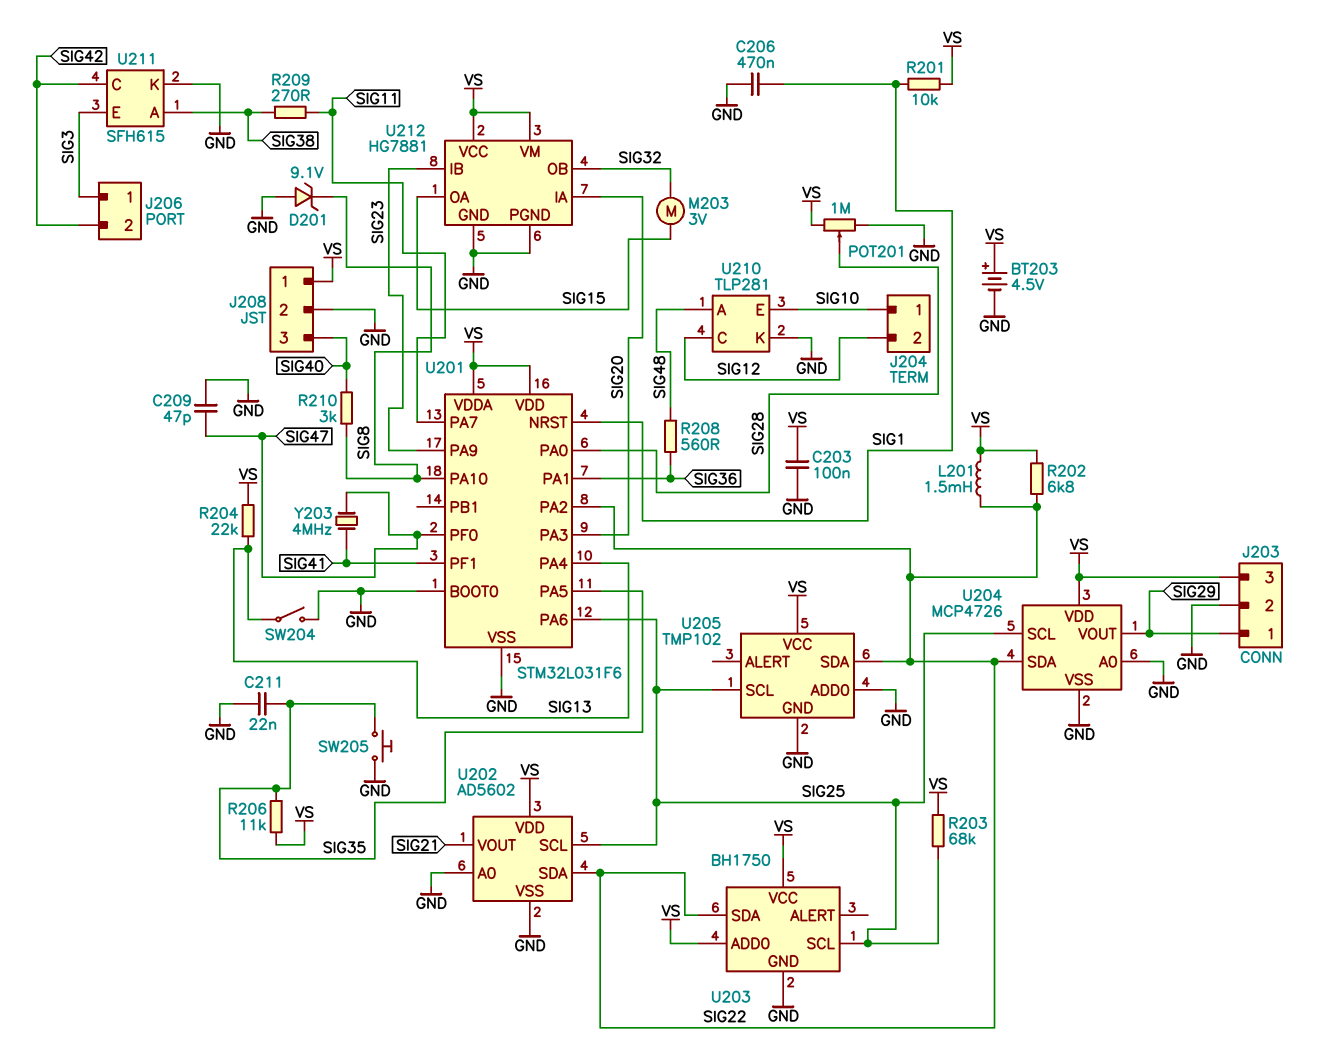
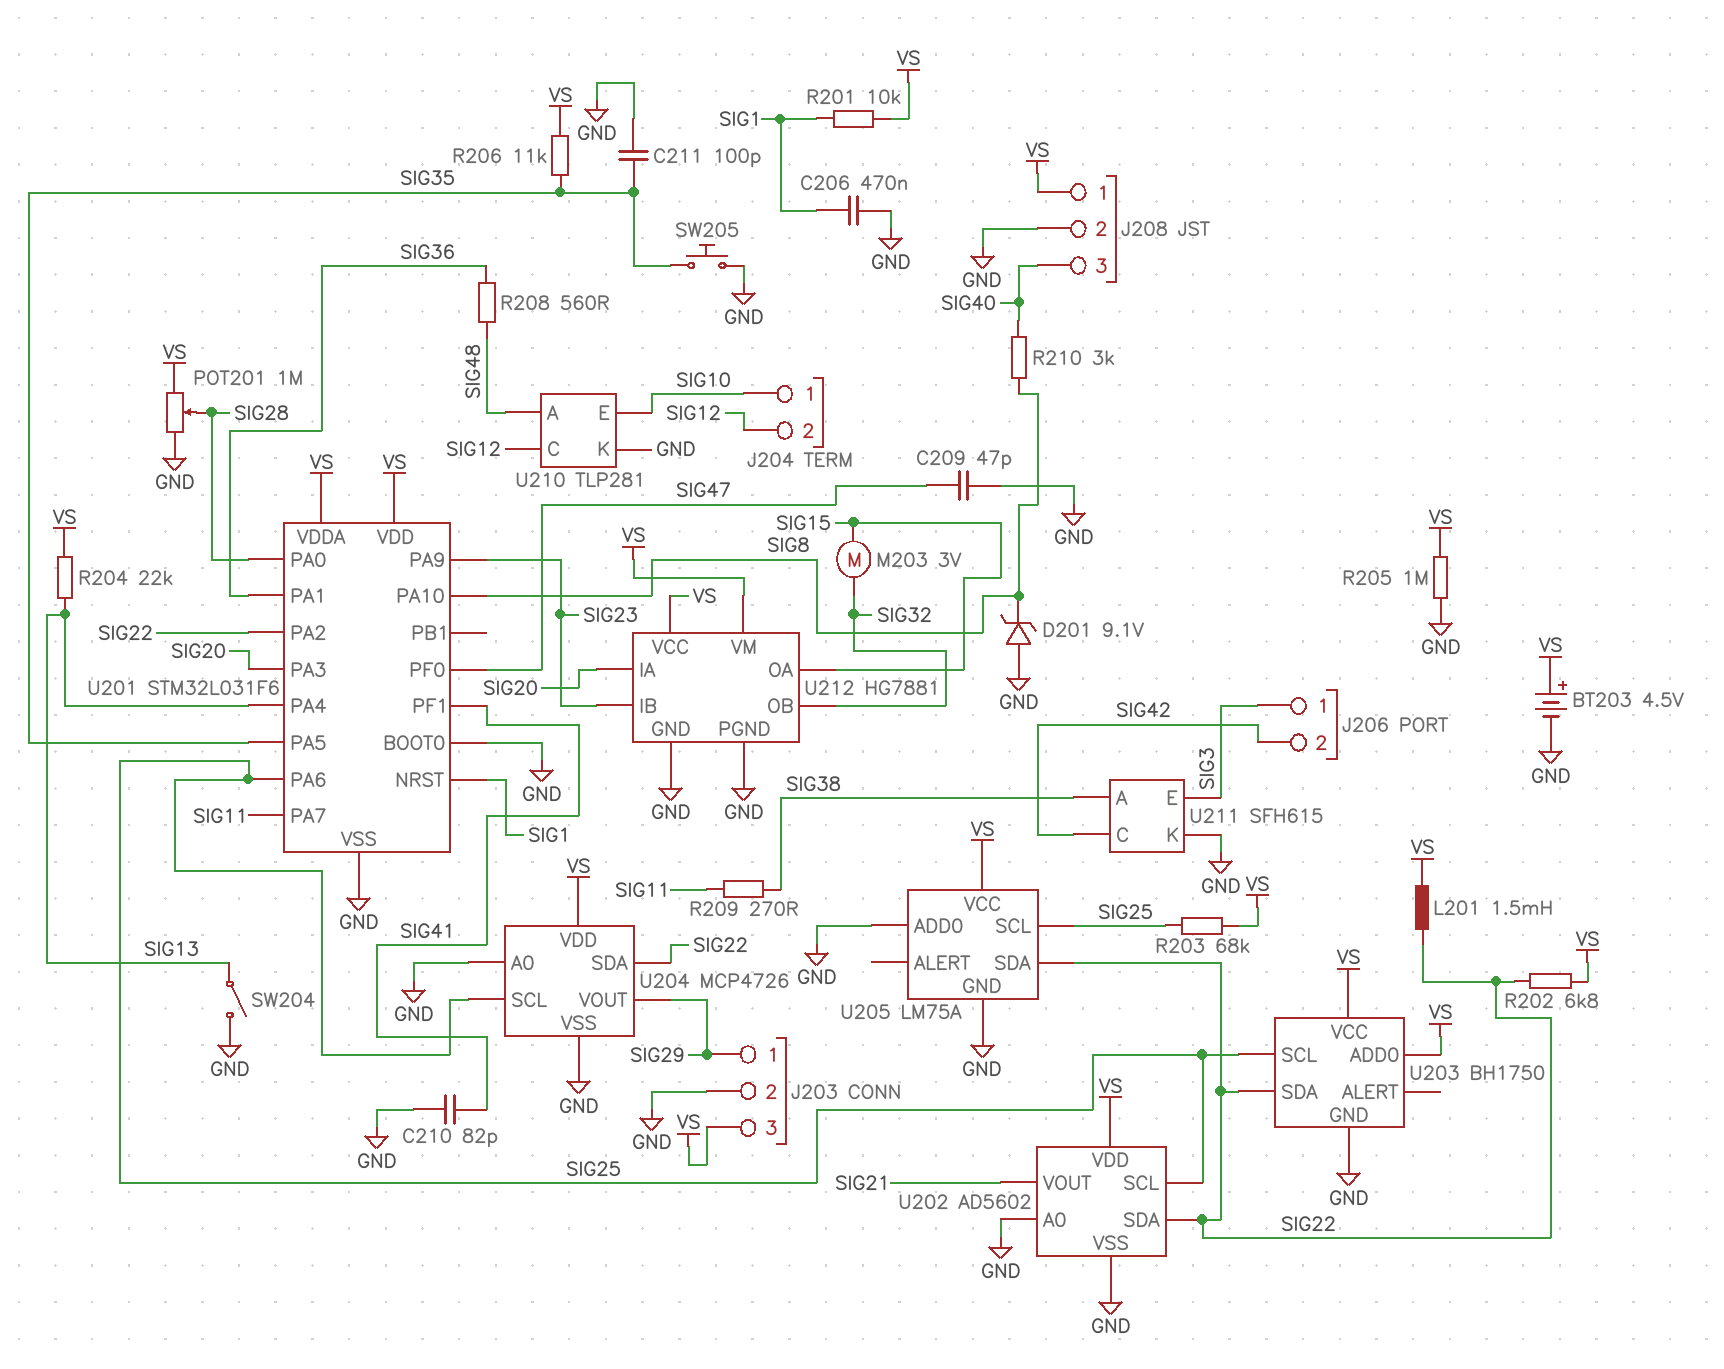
C203: 100nF (GND, VS) -> none
C210: none -> 82pF (GND, SIG41)
C211: 22nF (GND, SIG35) -> 100pF (GND, SIG35)
R205: none -> 1M (GND, VS)
U205: TMP102 -> LM75A
Y203: 4MHz (SIG41, SIG47) -> none

